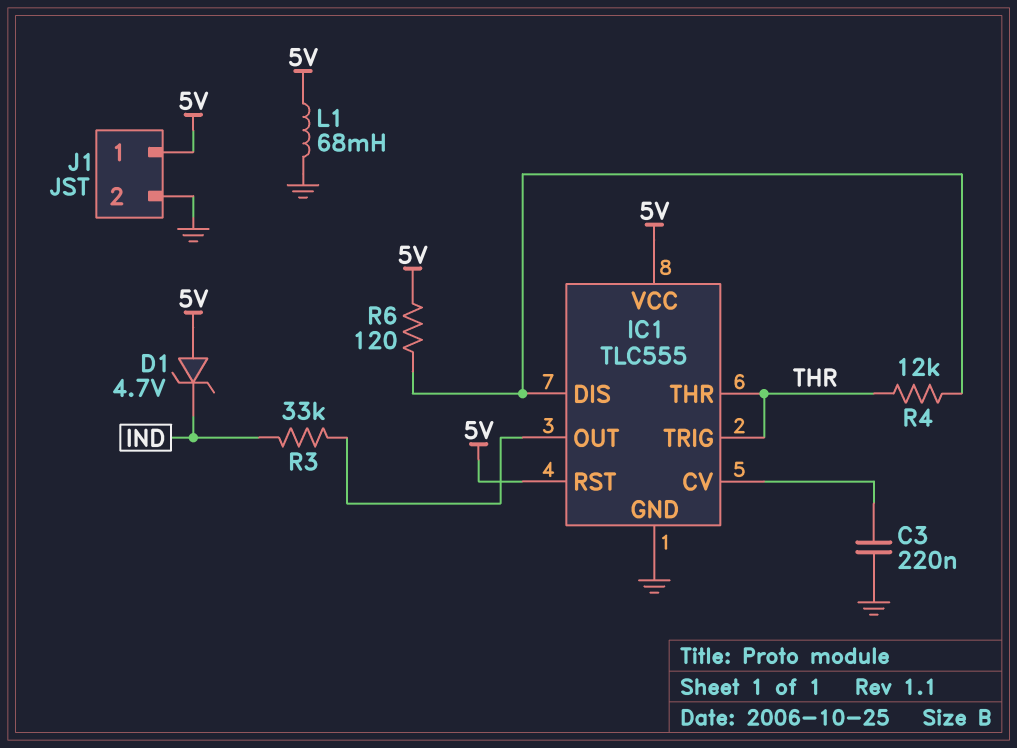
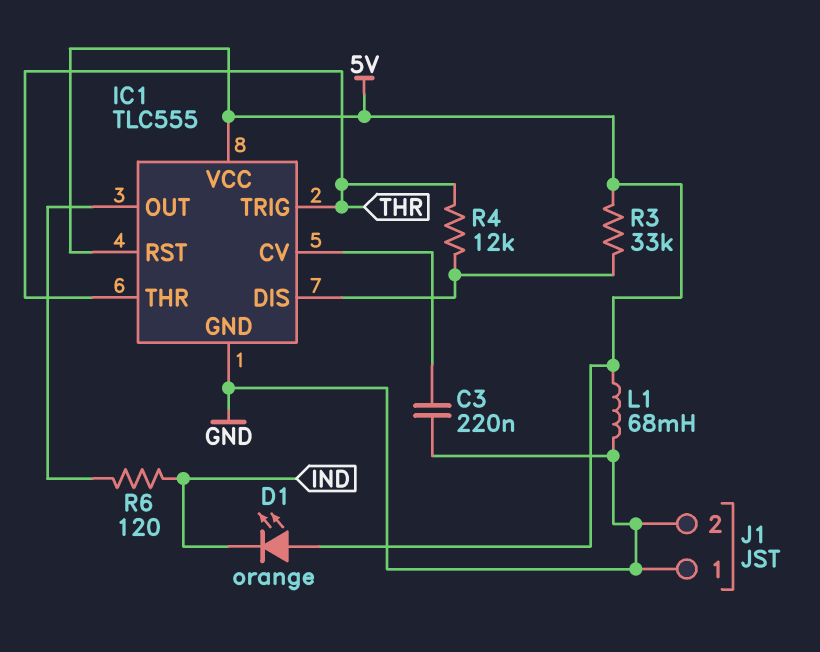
D1: zener 4.7V (A 5V, K IND) -> LED orange (A 5V, K IND)
J1 pin 1: 5V -> GND
R3: 33k (IC1/OUT, IND) -> 33k (5V, IC1/DIS)
R6: 120 (5V, IC1/DIS) -> 120 (IC1/OUT, IND)

